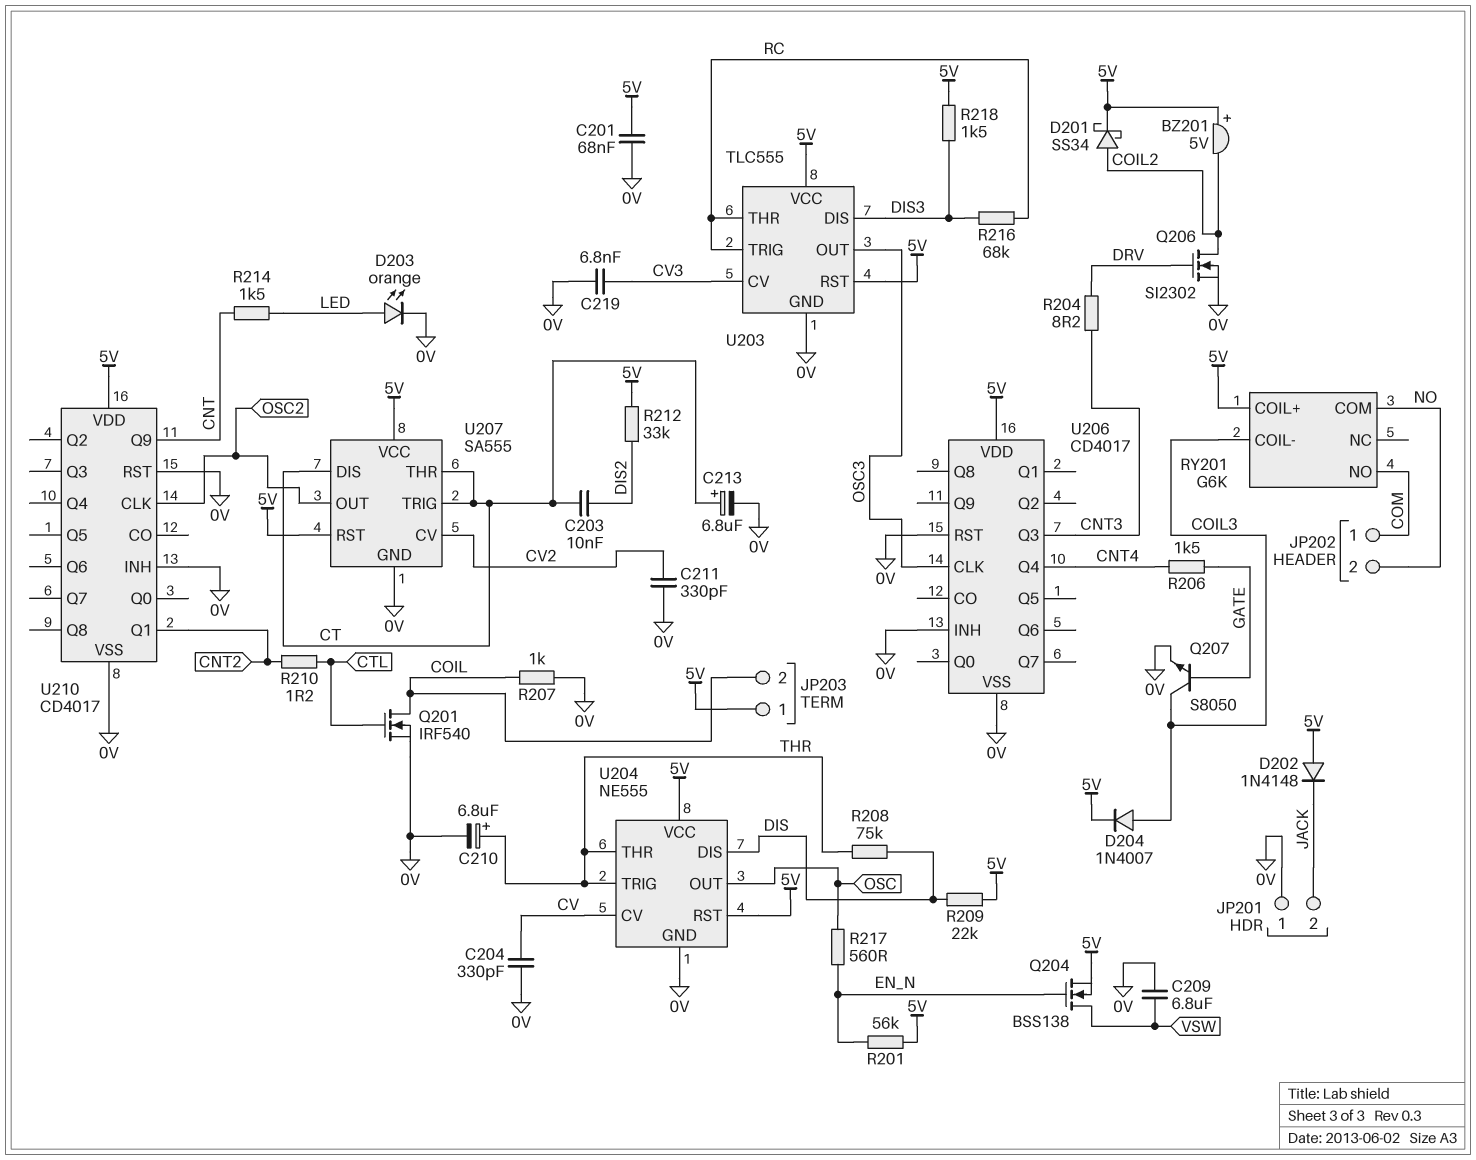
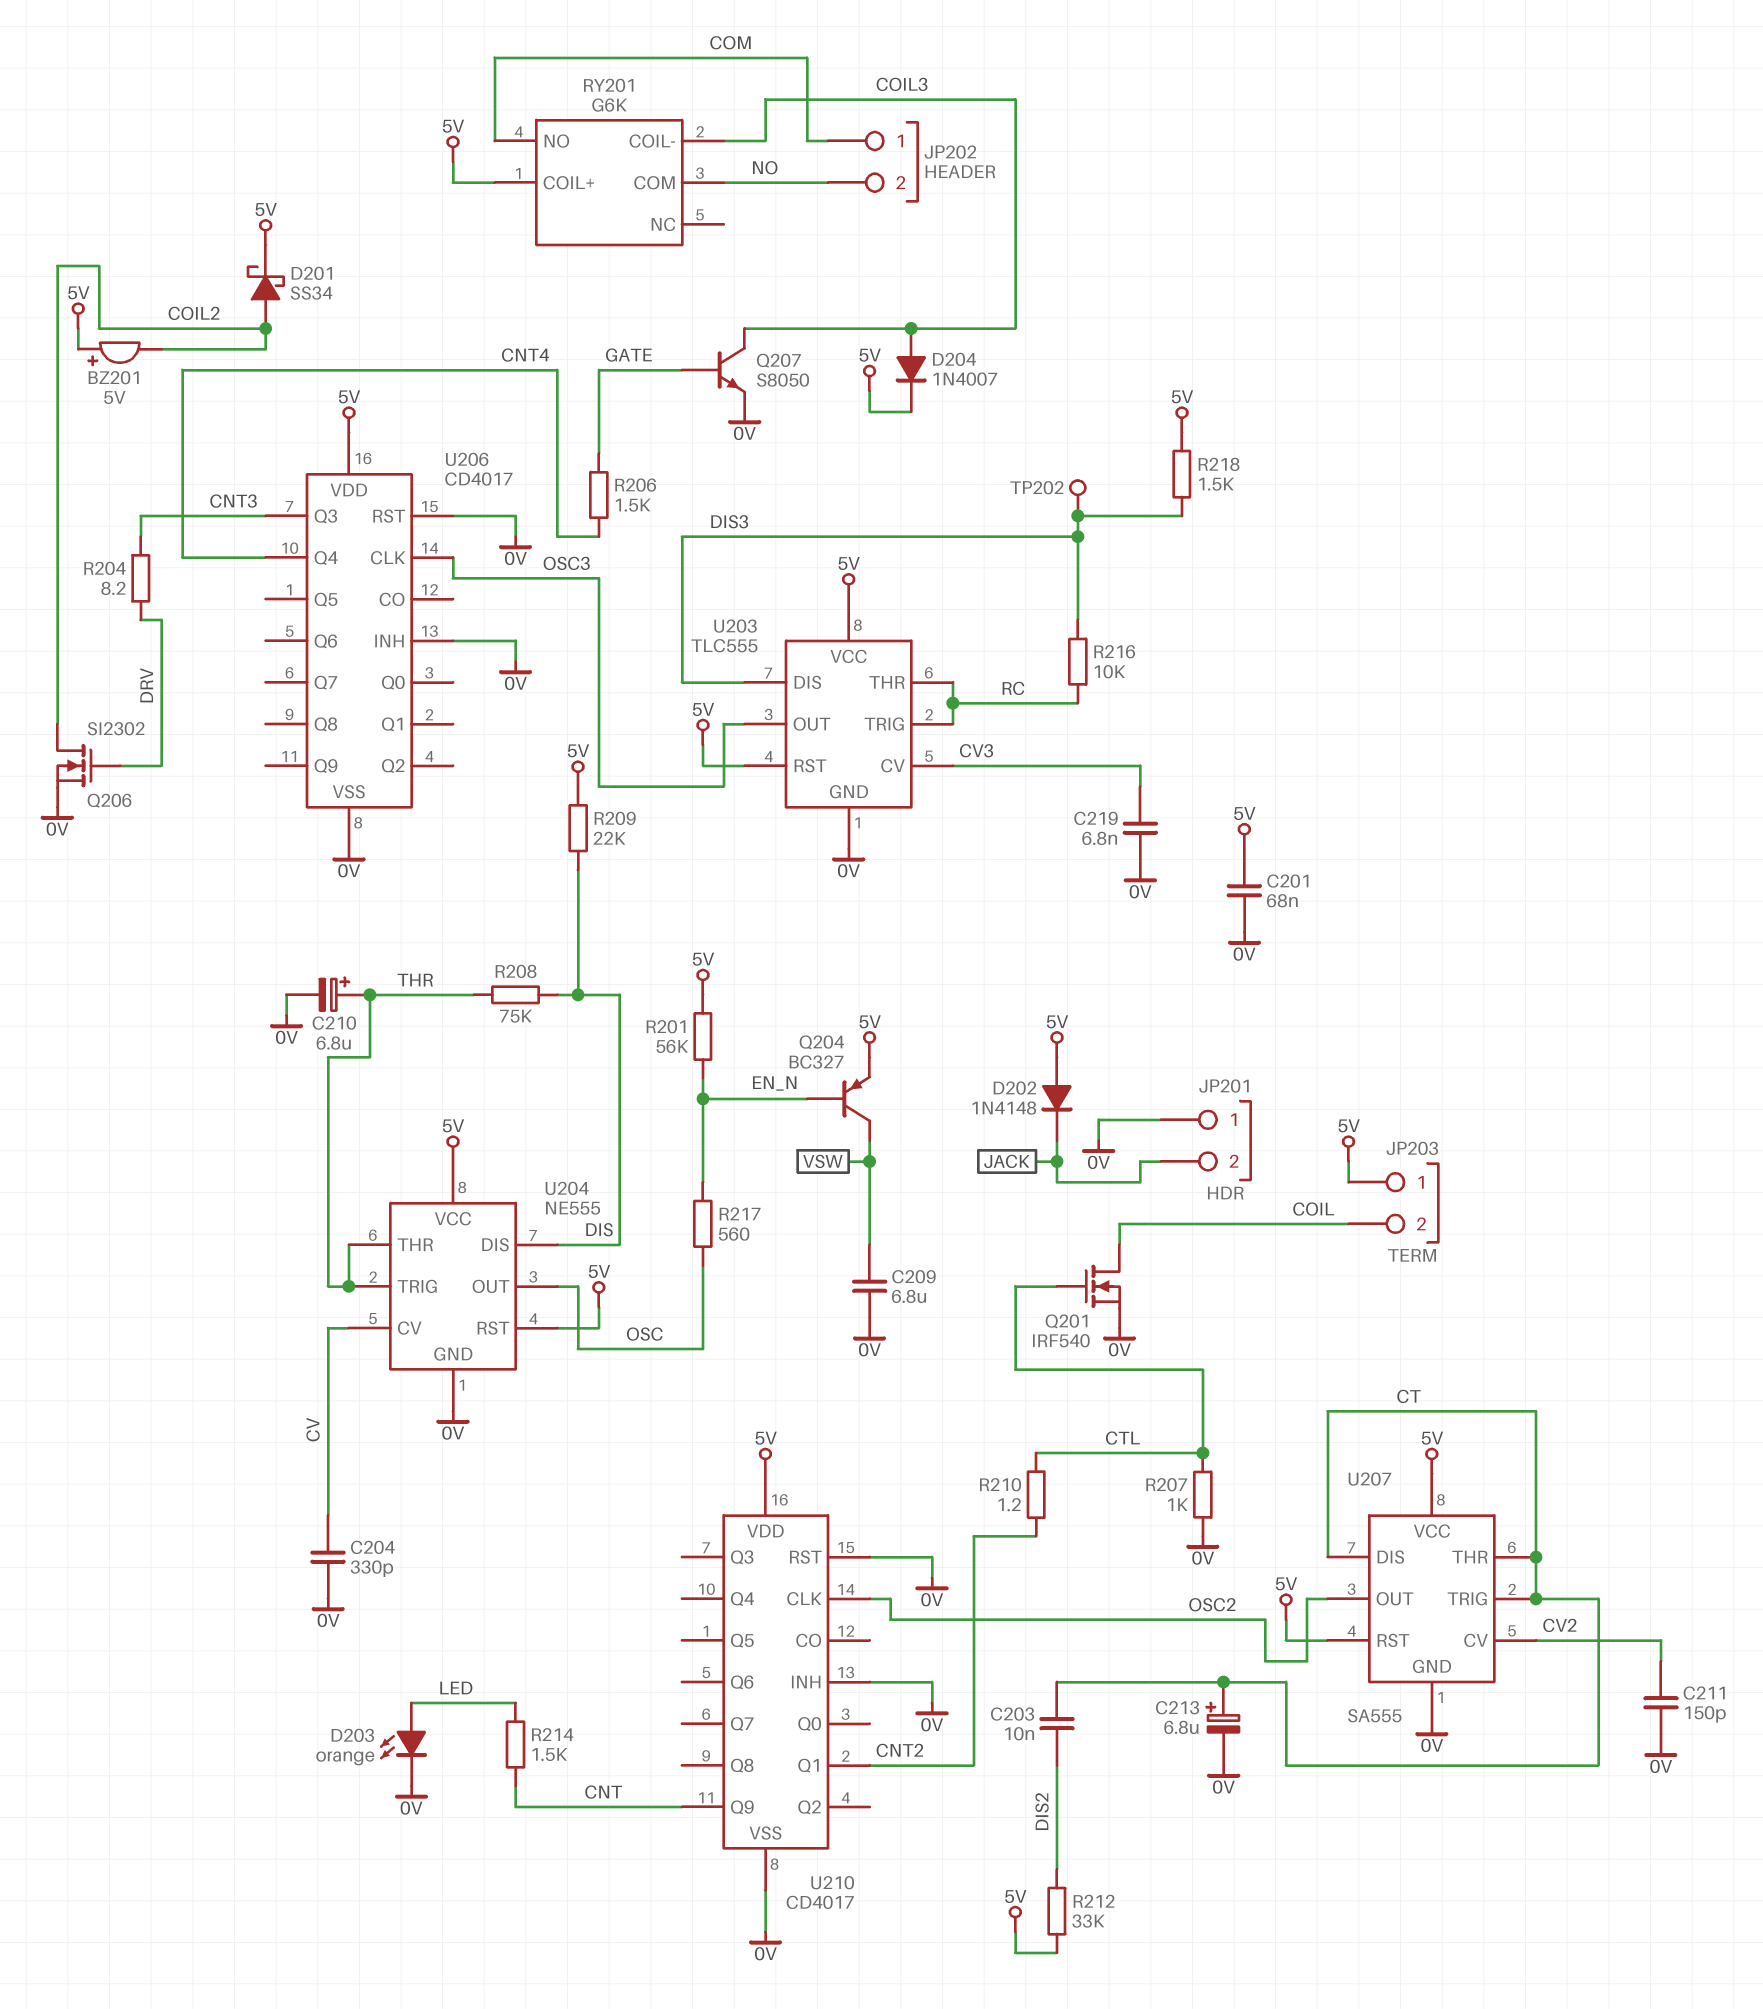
C211: 330pF (0V, CV2) -> 150pF (0V, CV2)
Q204: NMOS BSS138 (G EN_N, D VSW, S 5V) -> PNP BC327 (B EN_N, C VSW, E 5V)
R207: 1k (0V, COIL) -> 1k (0V, CTL)
R216: 68k (DIS3, RC) -> 10k (DIS3, RC)
TP202: none -> test point (DIS3)

